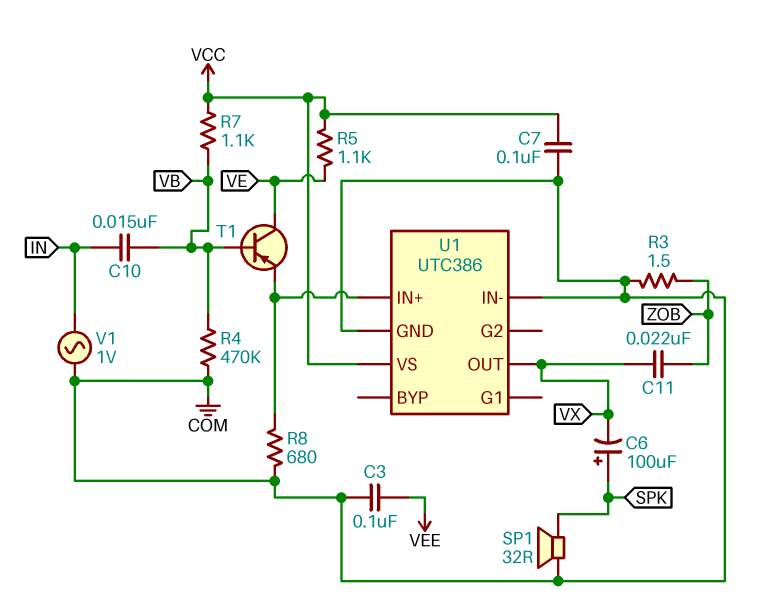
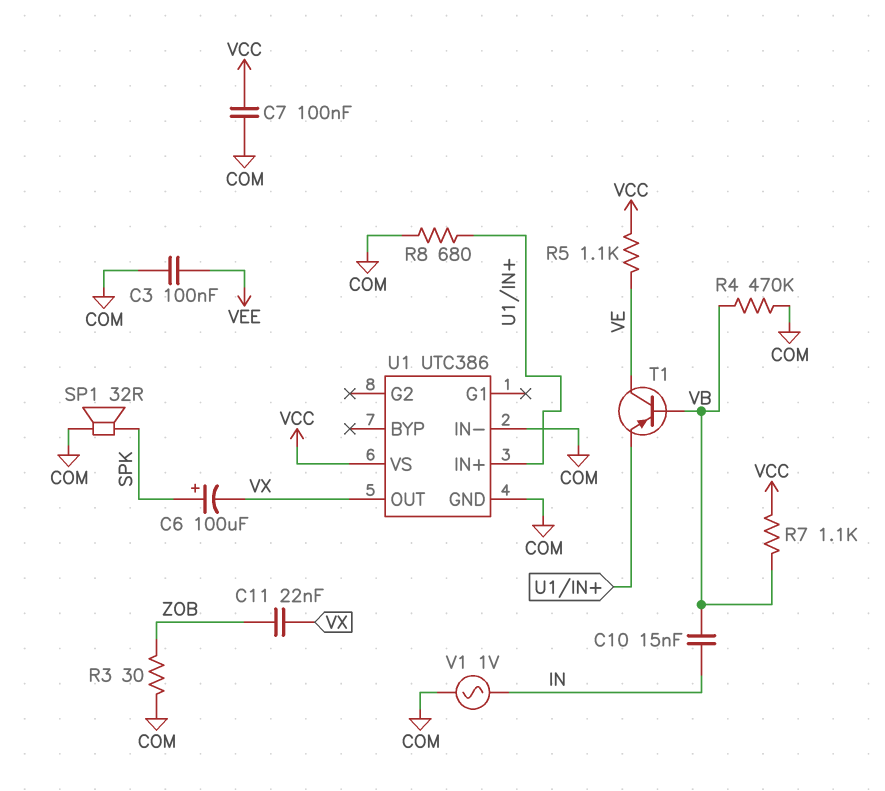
R3: 1.5 (COM, ZOB) -> 30 (COM, ZOB)

